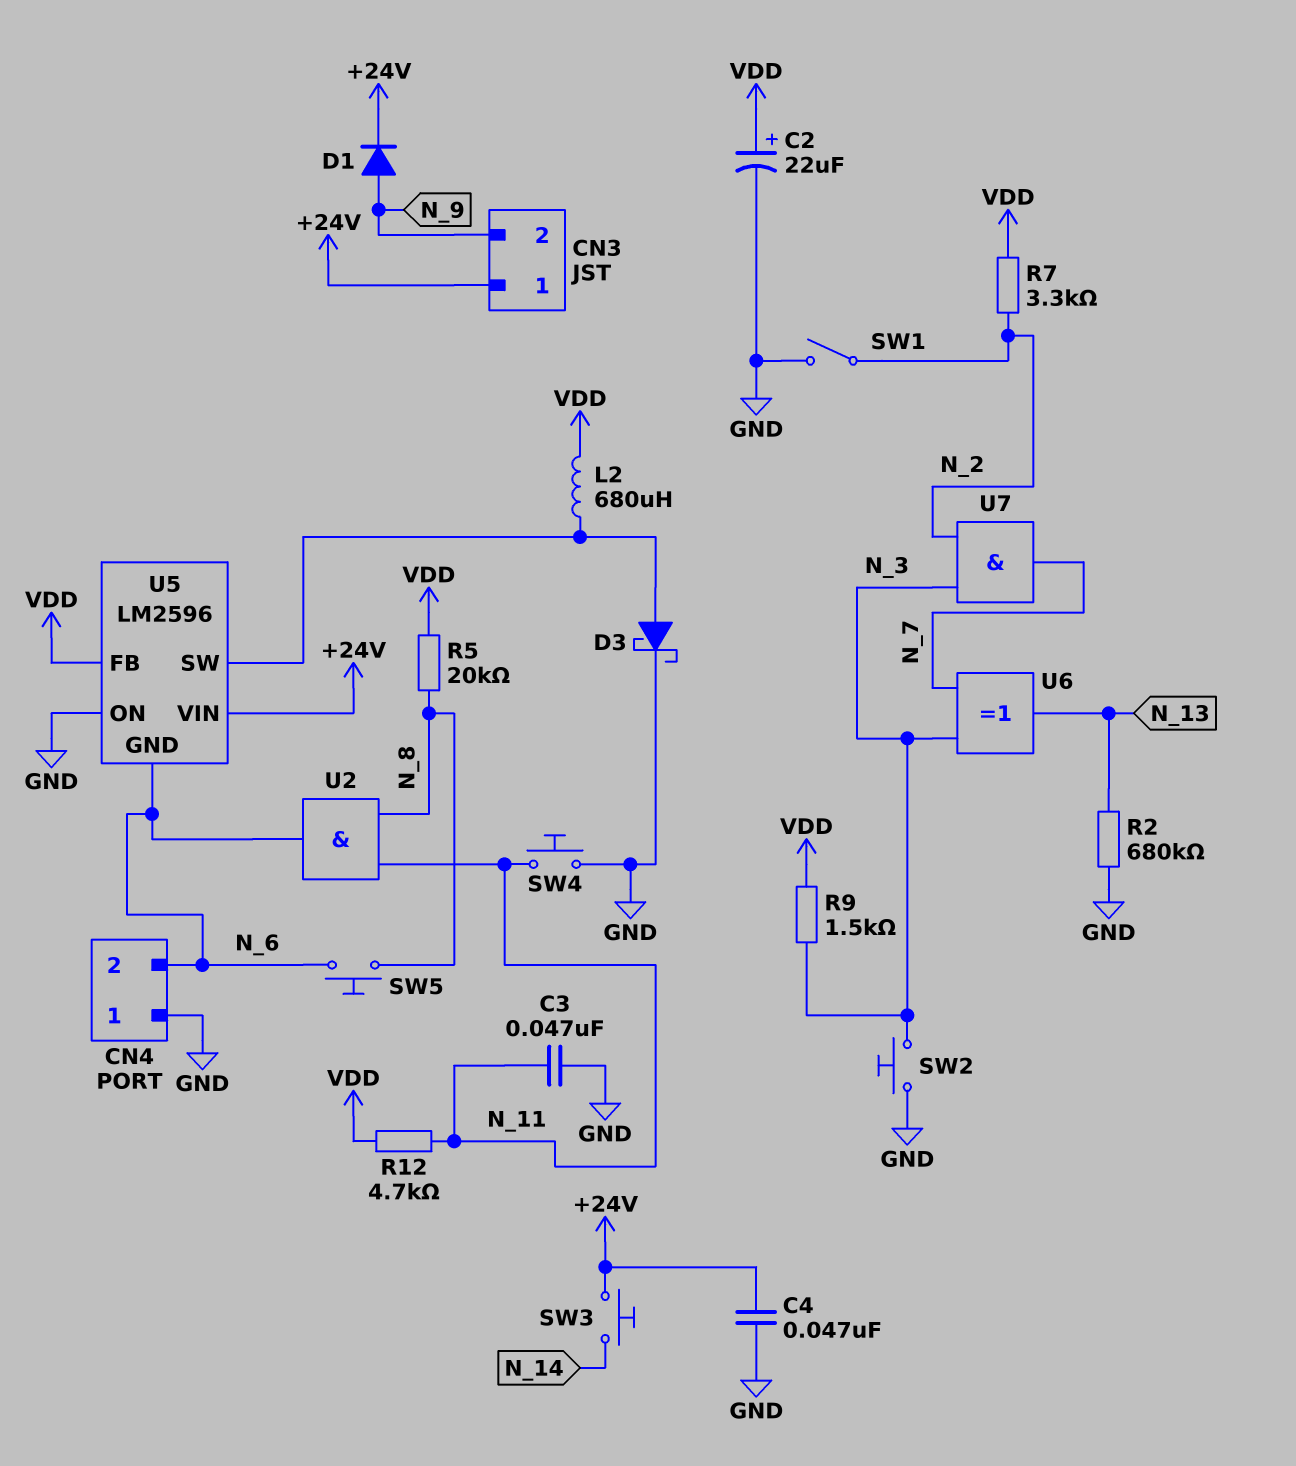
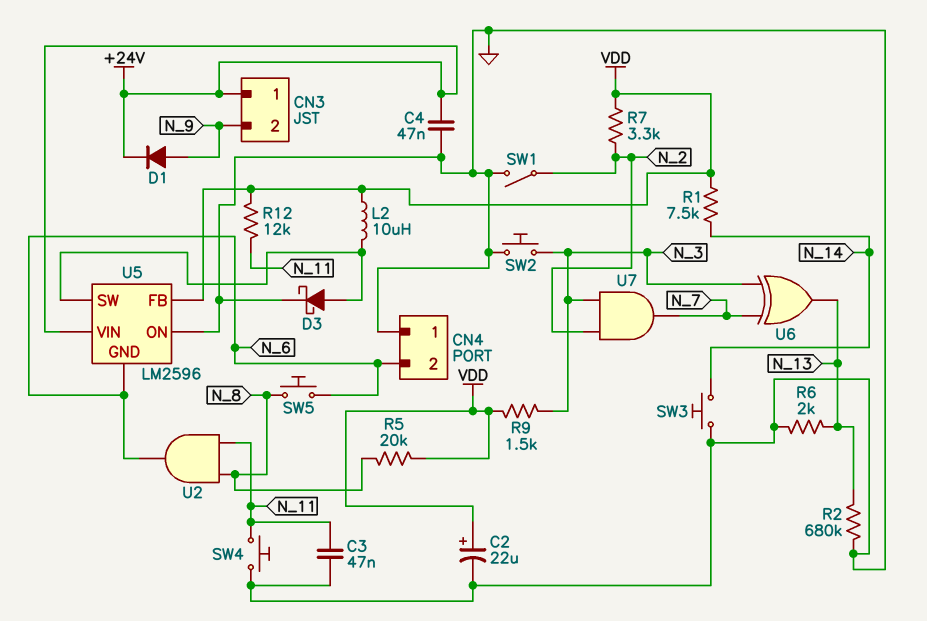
L2: 680uH (U5/SW, VDD) -> 10uH (U5/SW, VDD)
R1: none -> 7.5k (N_14, VDD)
R6: none -> 2k (GND, N_13)
R12: 4.7k (N_11, VDD) -> 12k (N_11, VDD)
SW3: button (+24V, N_14) -> button (GND, N_14)

